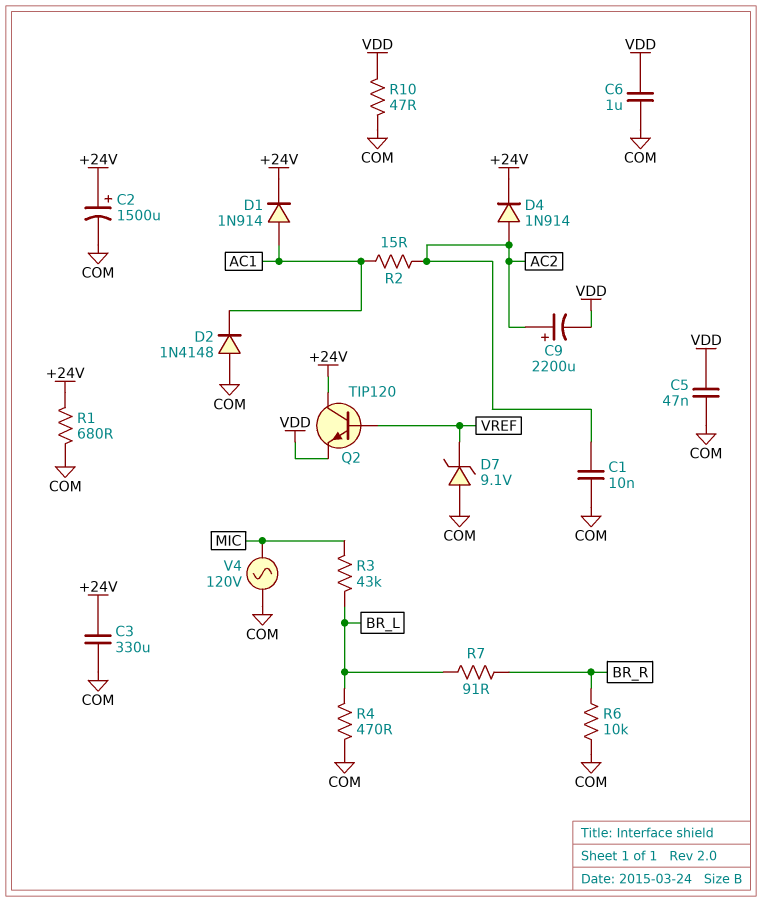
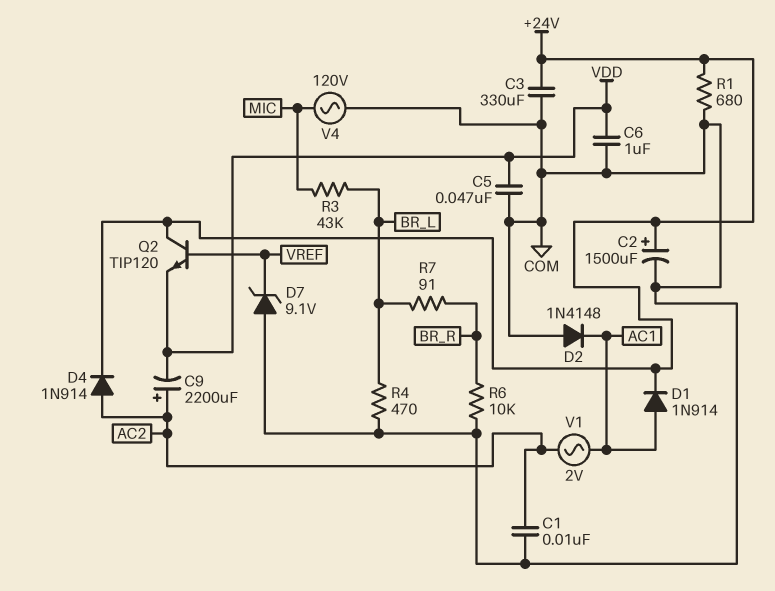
R2: 15 (AC1, AC2) -> none
R10: 47 (COM, VDD) -> none
V1: none -> AC 2V (AC1, AC2)

